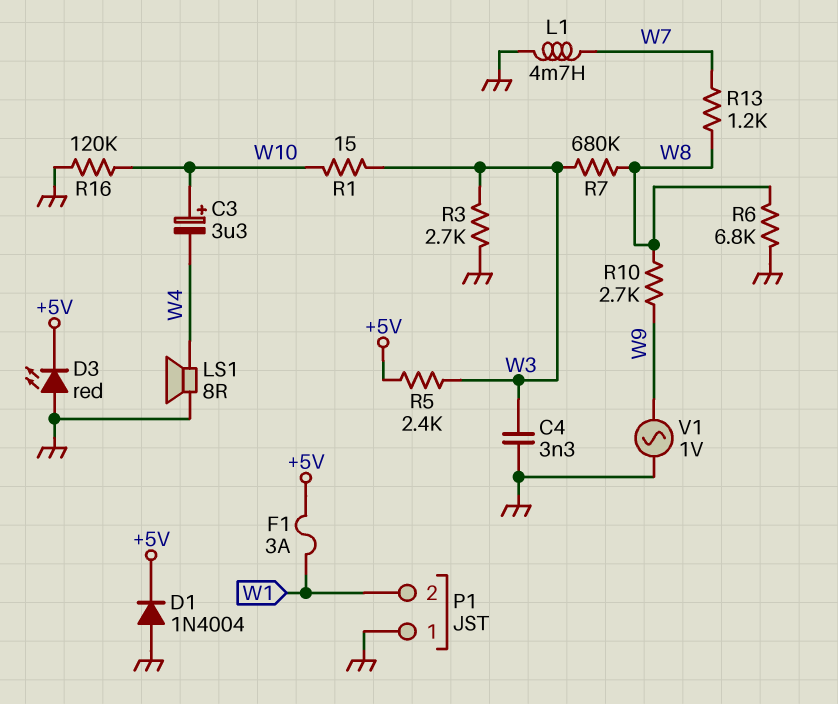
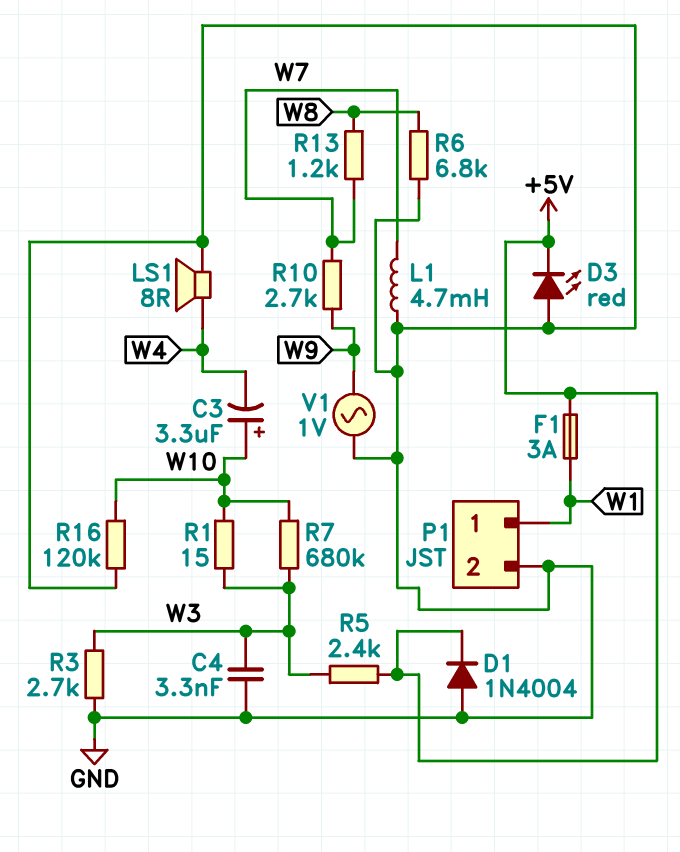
P1 pin 1: GND -> W1
P1 pin 2: W1 -> GND
R7: 680k (W3, W8) -> 680k (W3, W10)
R10: 2.7k (W8, W9) -> 2.7k (W7, W9)

